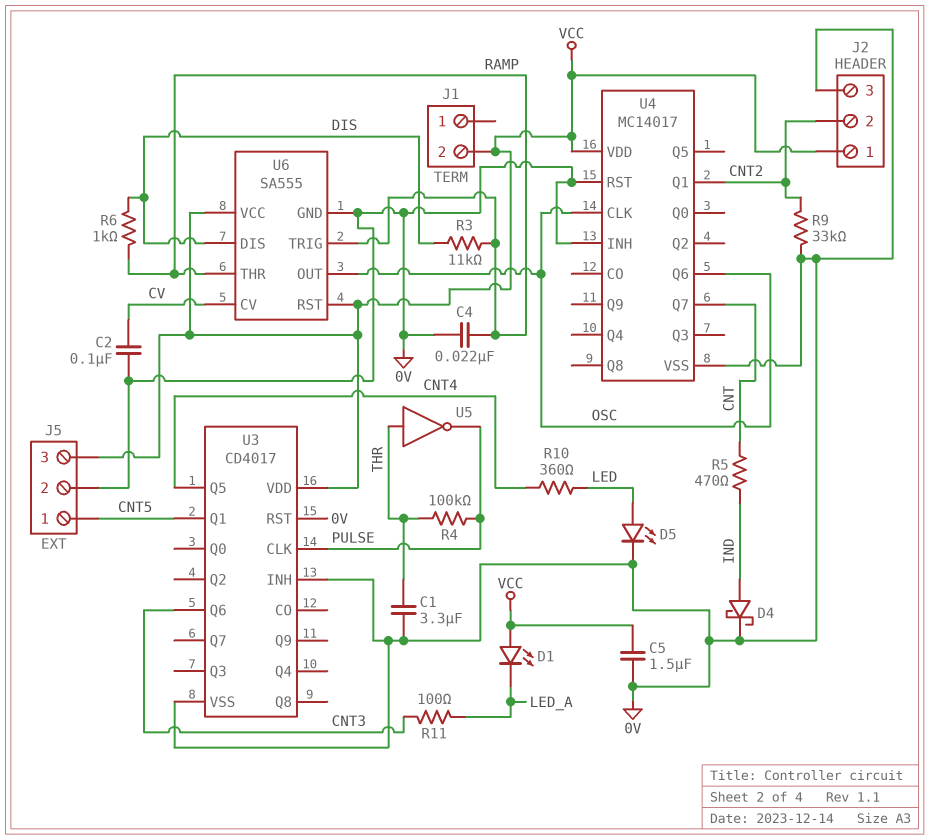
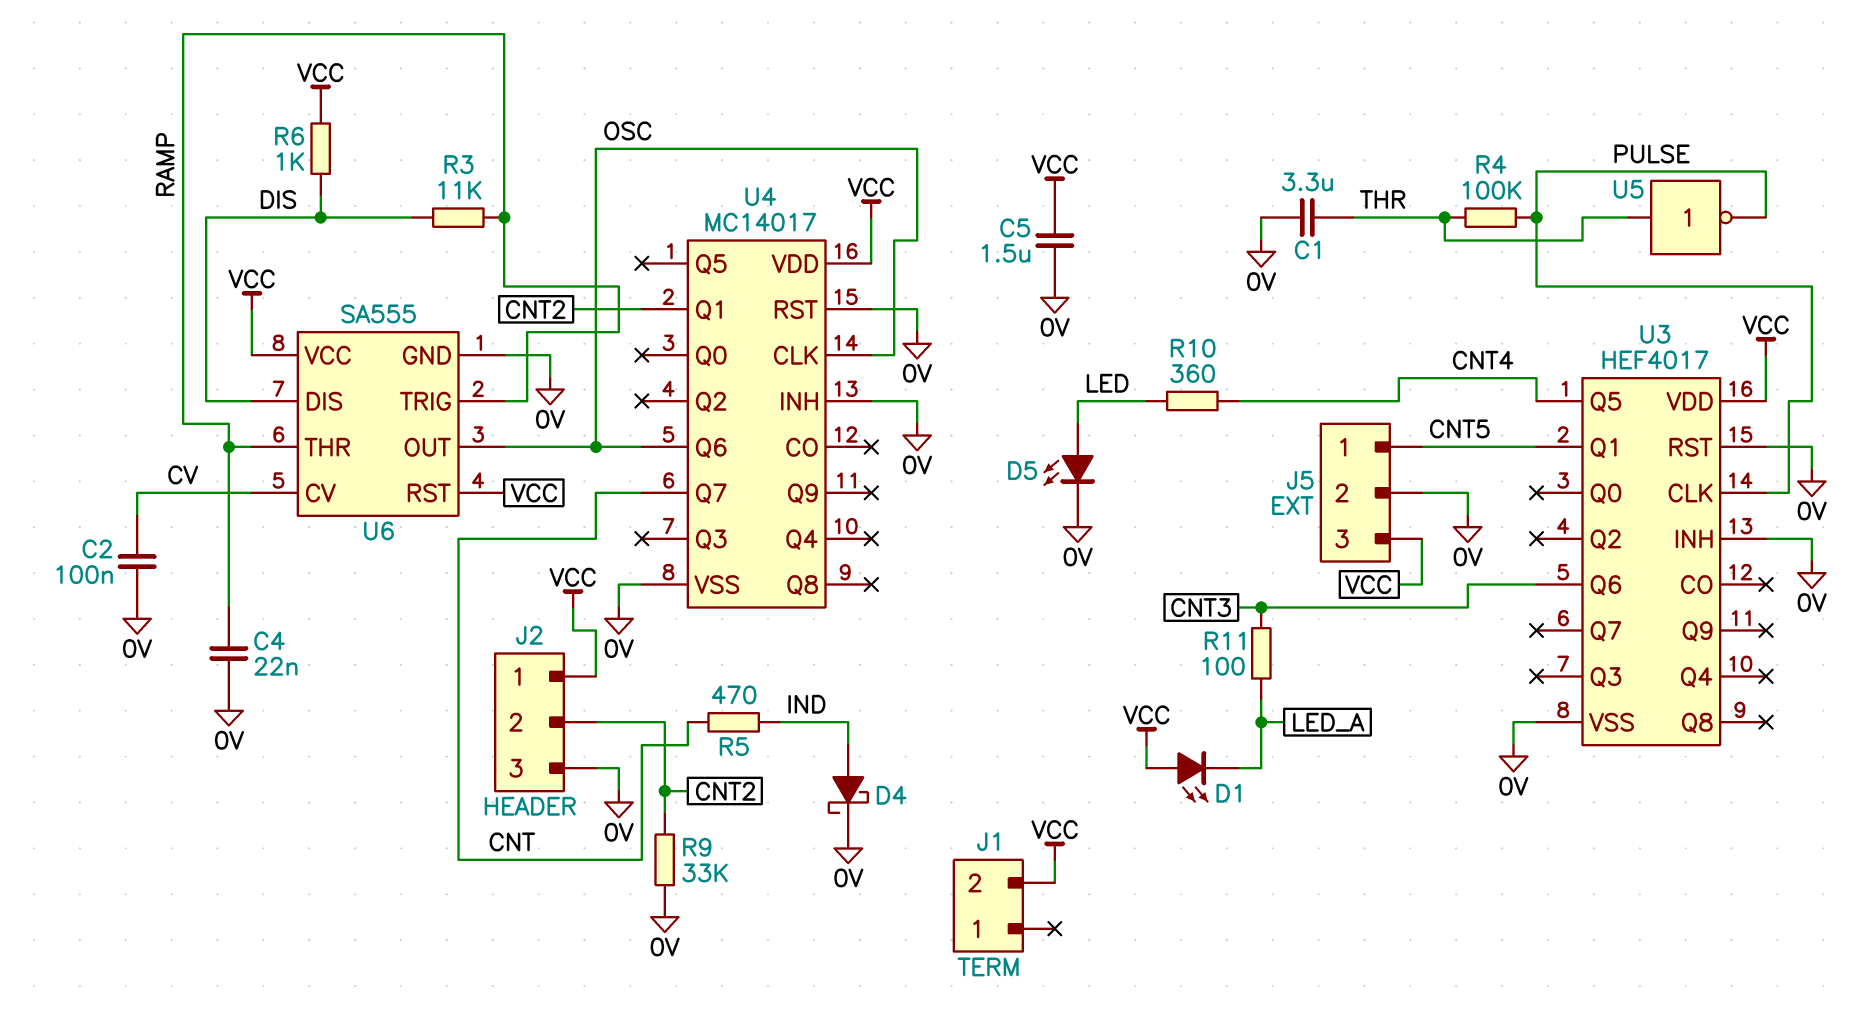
R6: 1k (DIS, RAMP) -> 1k (DIS, VCC)
U3: CD4017 -> HEF4017

